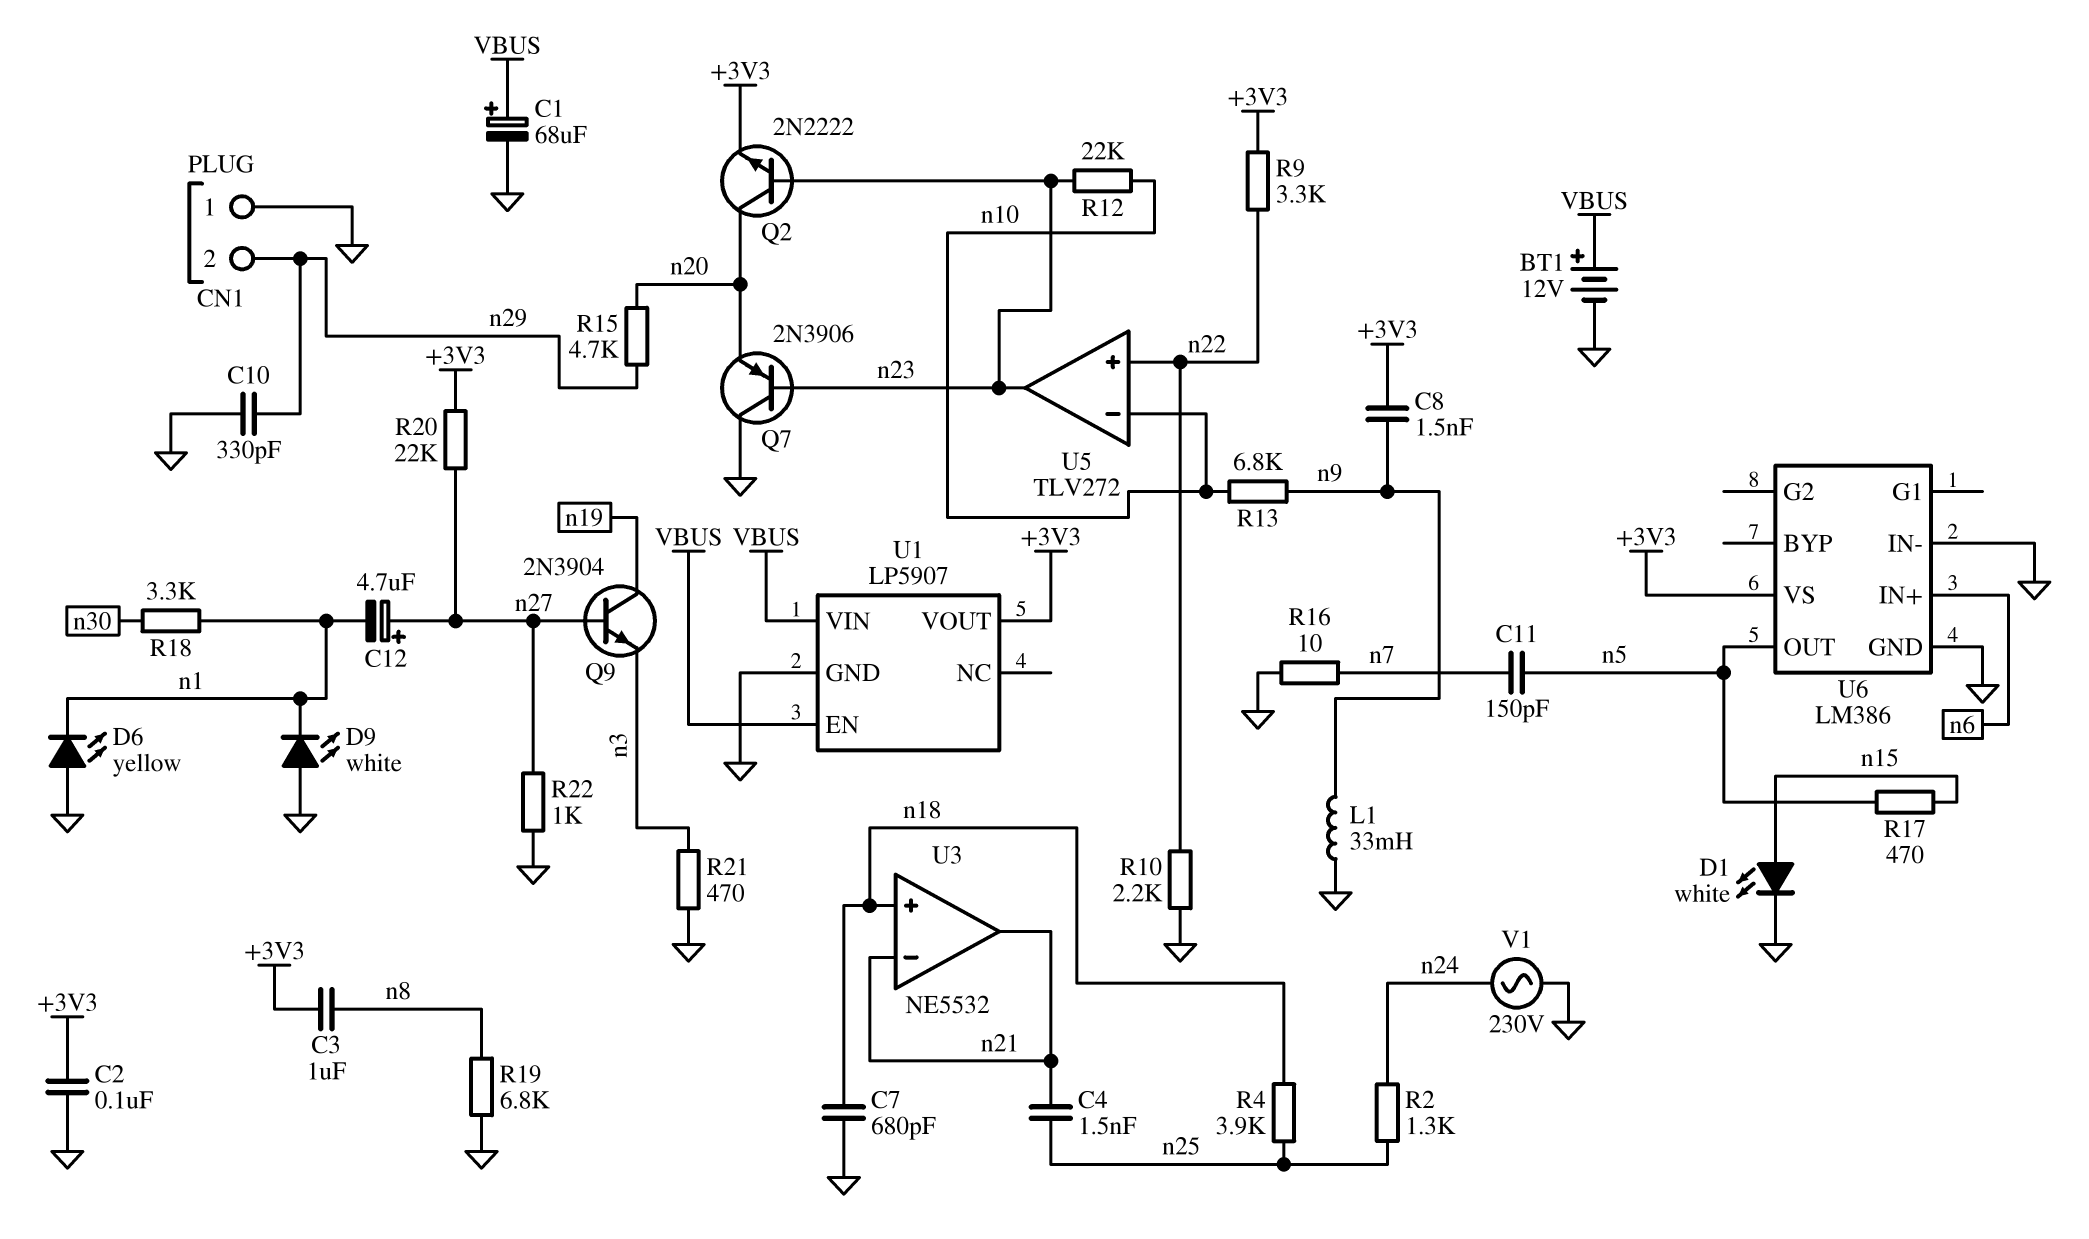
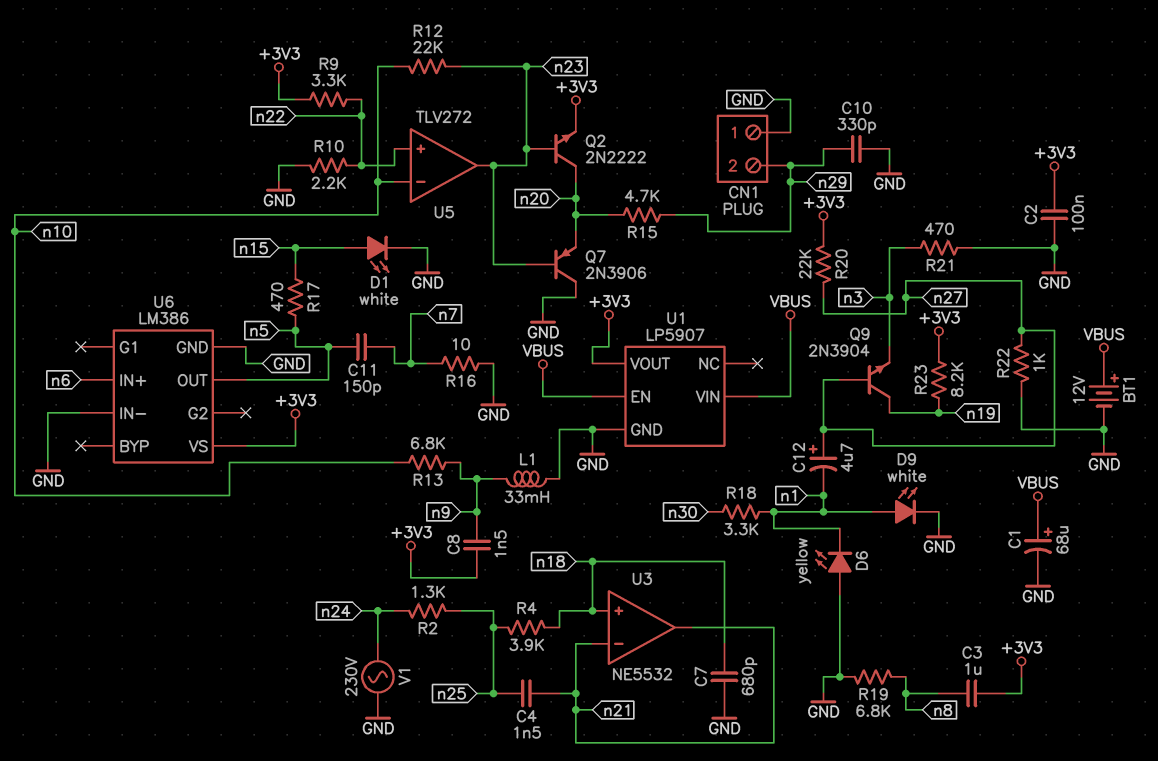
D9: LED white (A GND, K n1) -> LED white (A n1, K GND)
R23: none -> 8.2k (+3V3, n19)

